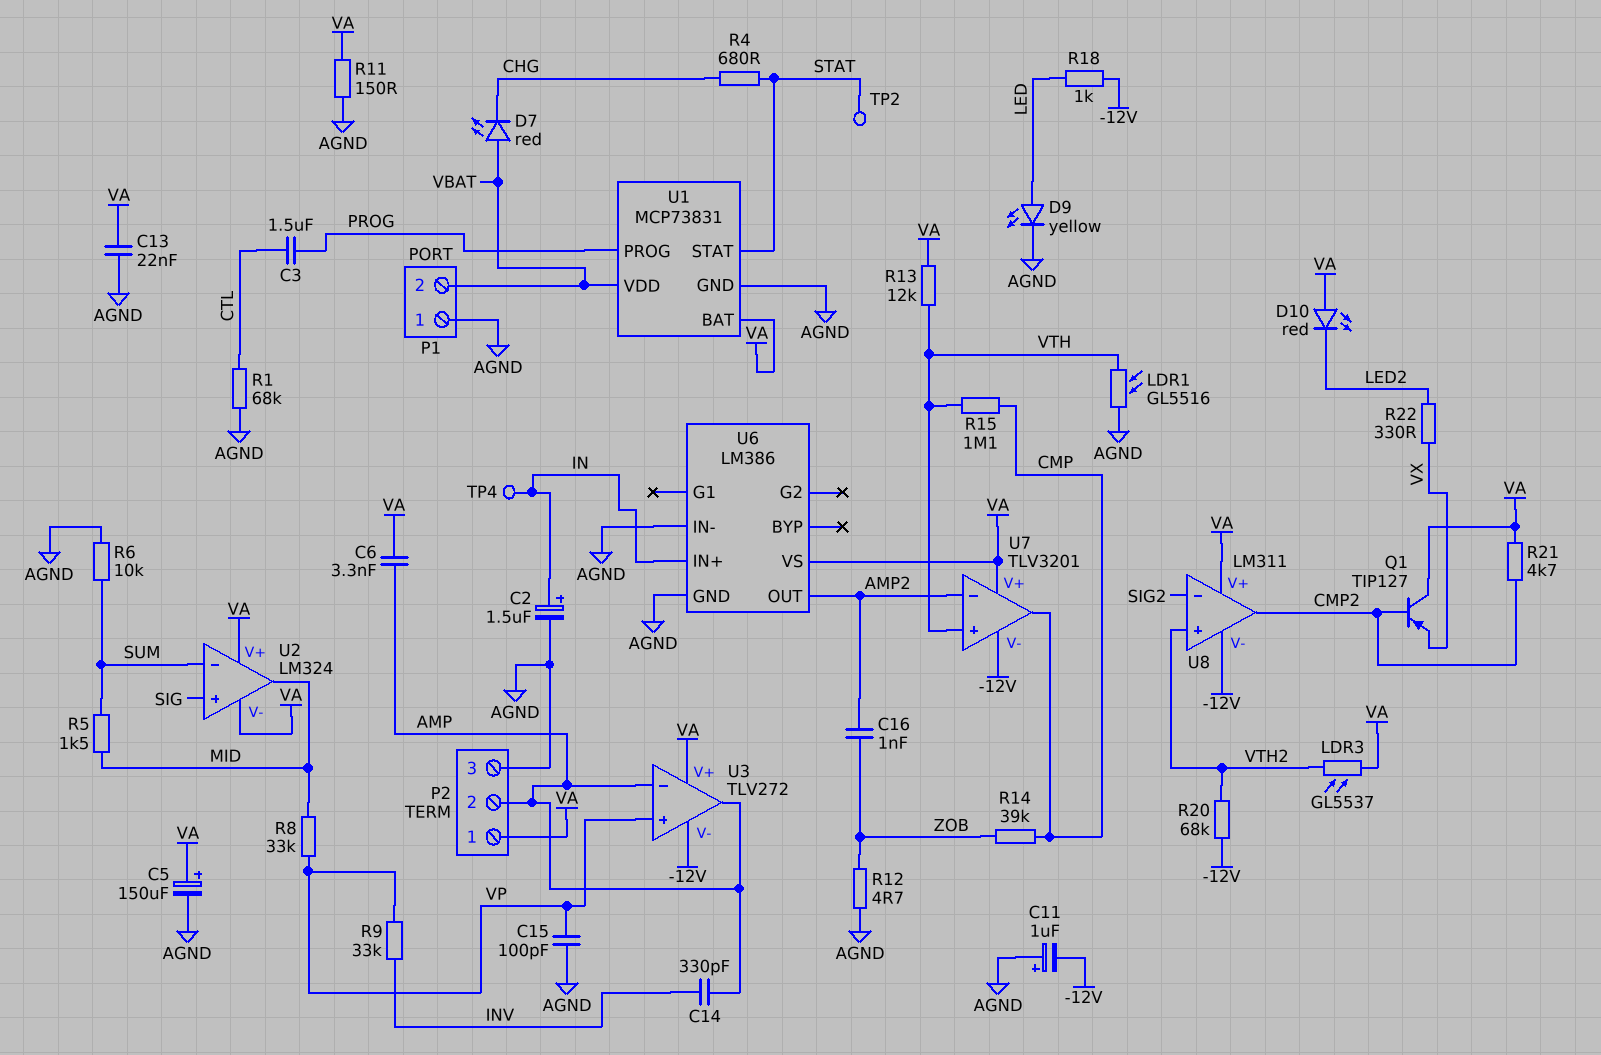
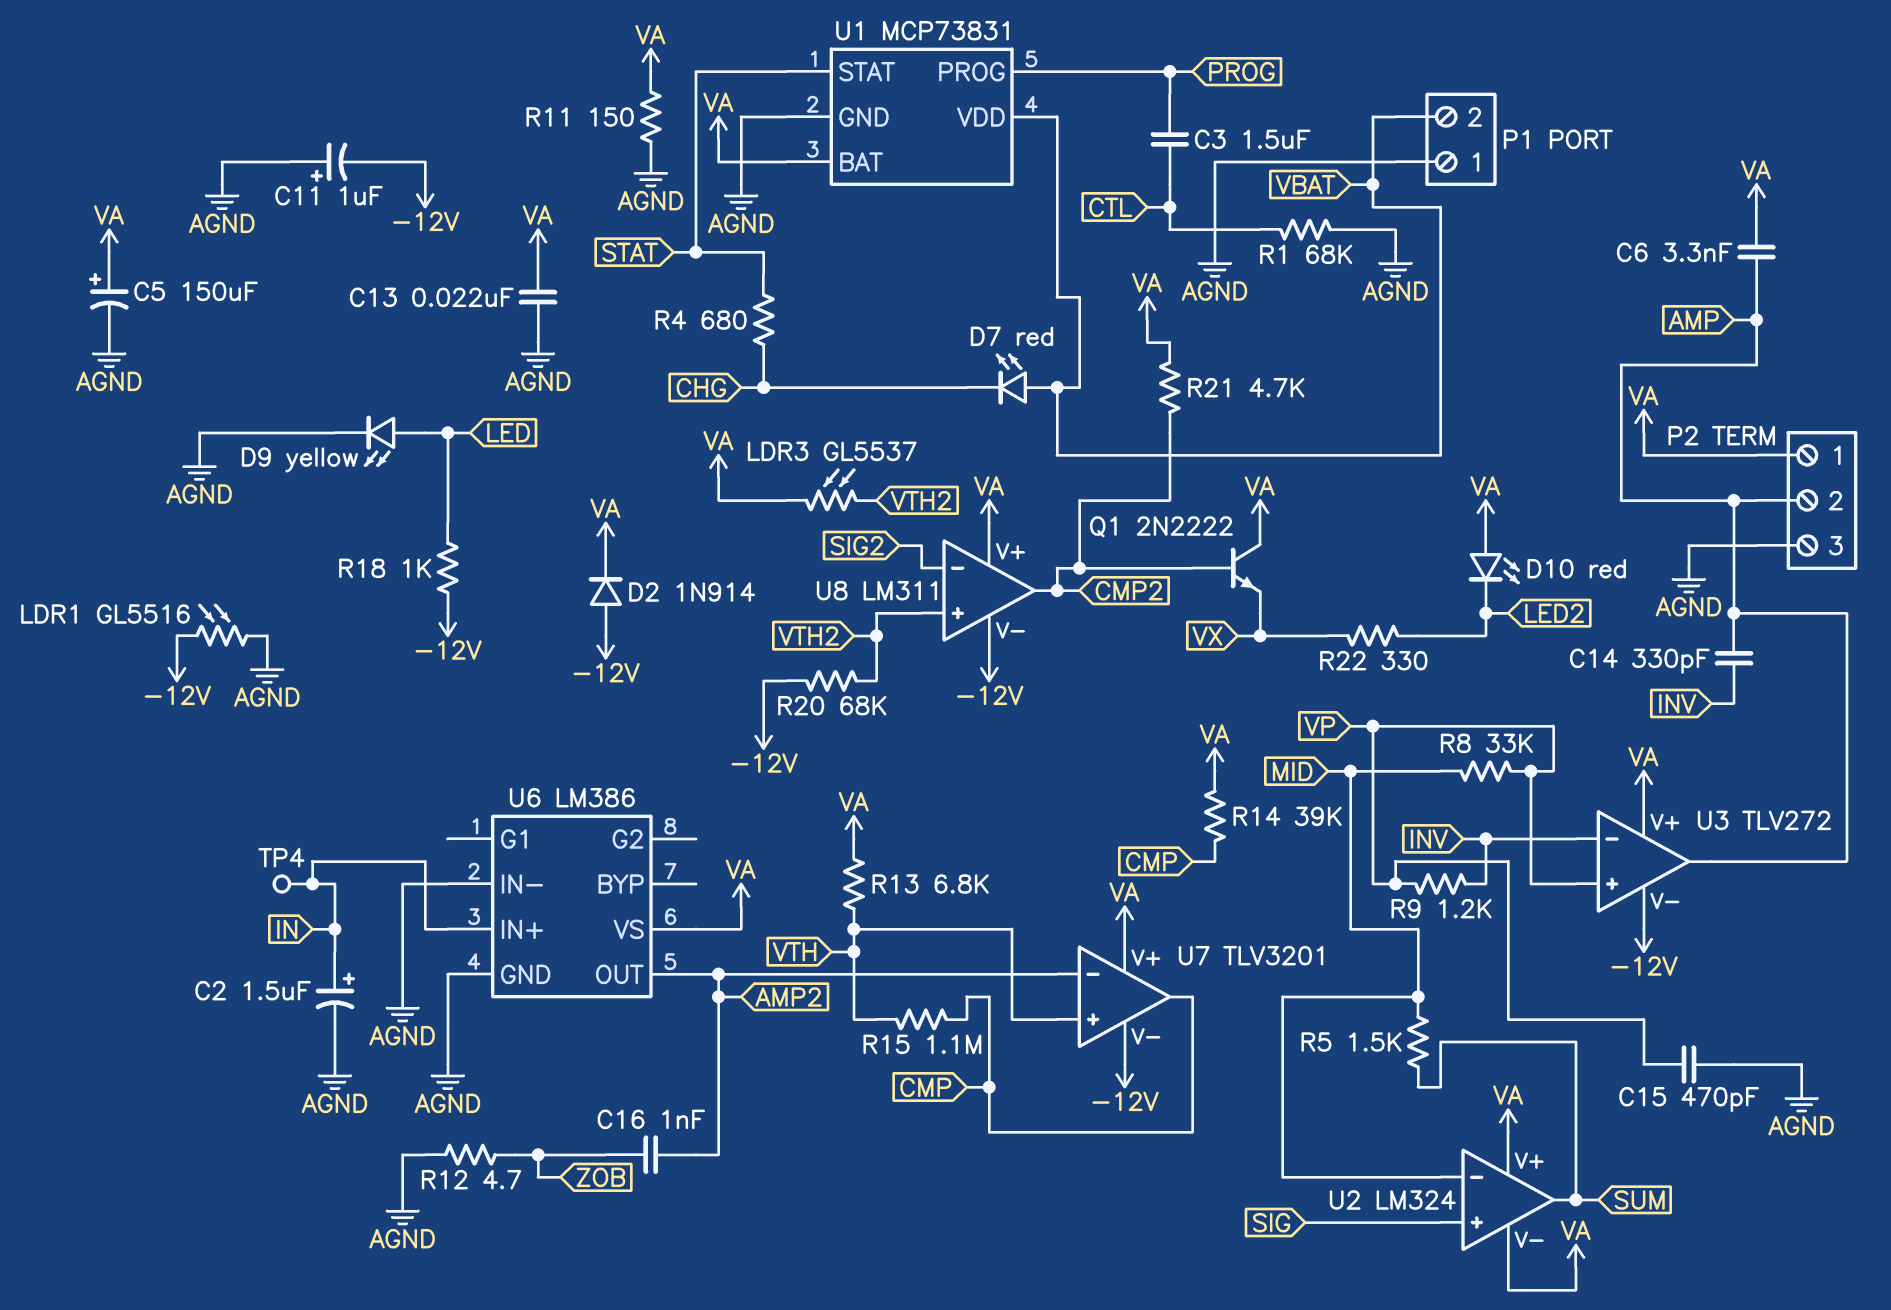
C15: 100pF (AGND, VP) -> 470pF (AGND, VP)
D2: none -> diode 1N914 (A -12V, K VA)
LDR1: GL5516 (AGND, VTH) -> GL5516 (-12V, AGND)
Q1: PNP TIP127 (B CMP2, C VA, E VX) -> NPN 2N2222 (B CMP2, C VA, E VX)
R6: 10k (AGND, SUM) -> none
R9: 33k (INV, VP) -> 1.2k (INV, VP)
R13: 12k (VA, VTH) -> 6.8k (VA, VTH)
R14: 39k (CMP, ZOB) -> 39k (CMP, VA)
TP2: test point (STAT) -> none
U2 pin in-: SUM -> MID
U2 pin out: MID -> SUM
U3 pin in-: AMP -> INV

